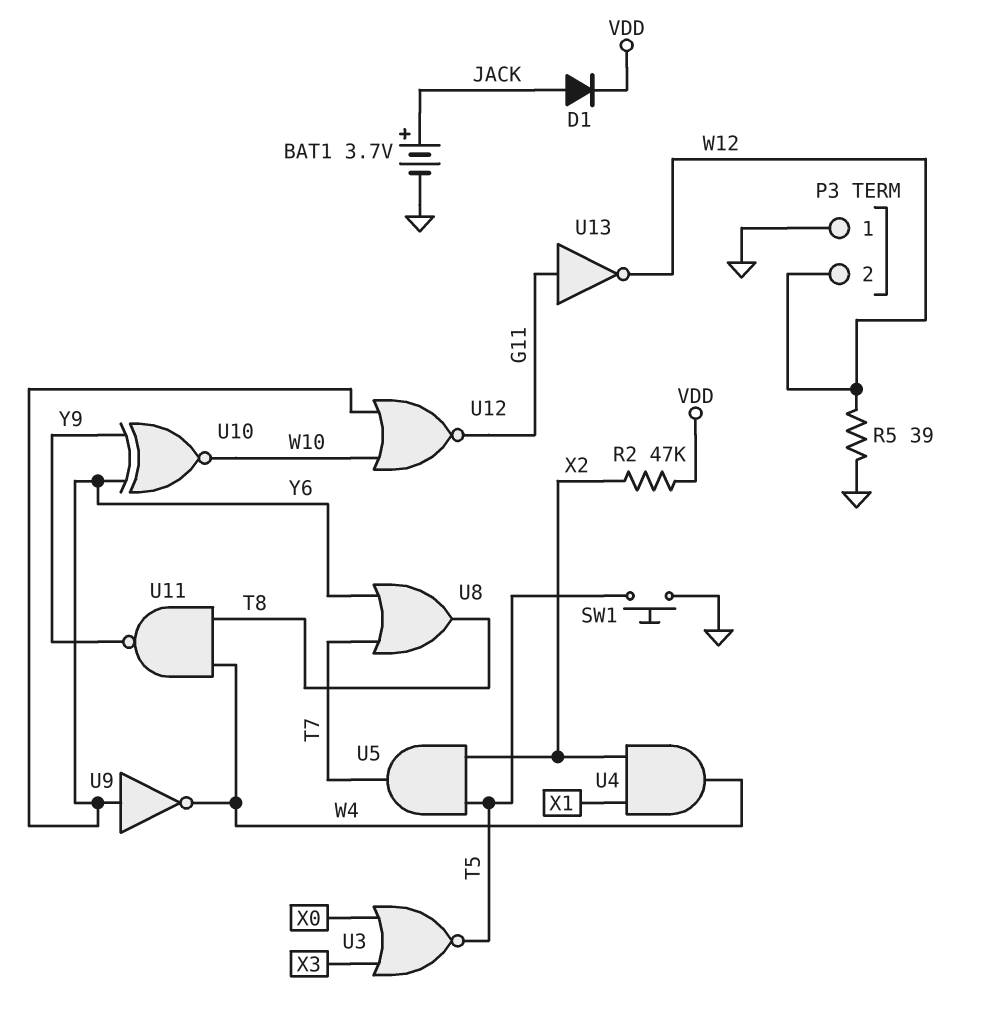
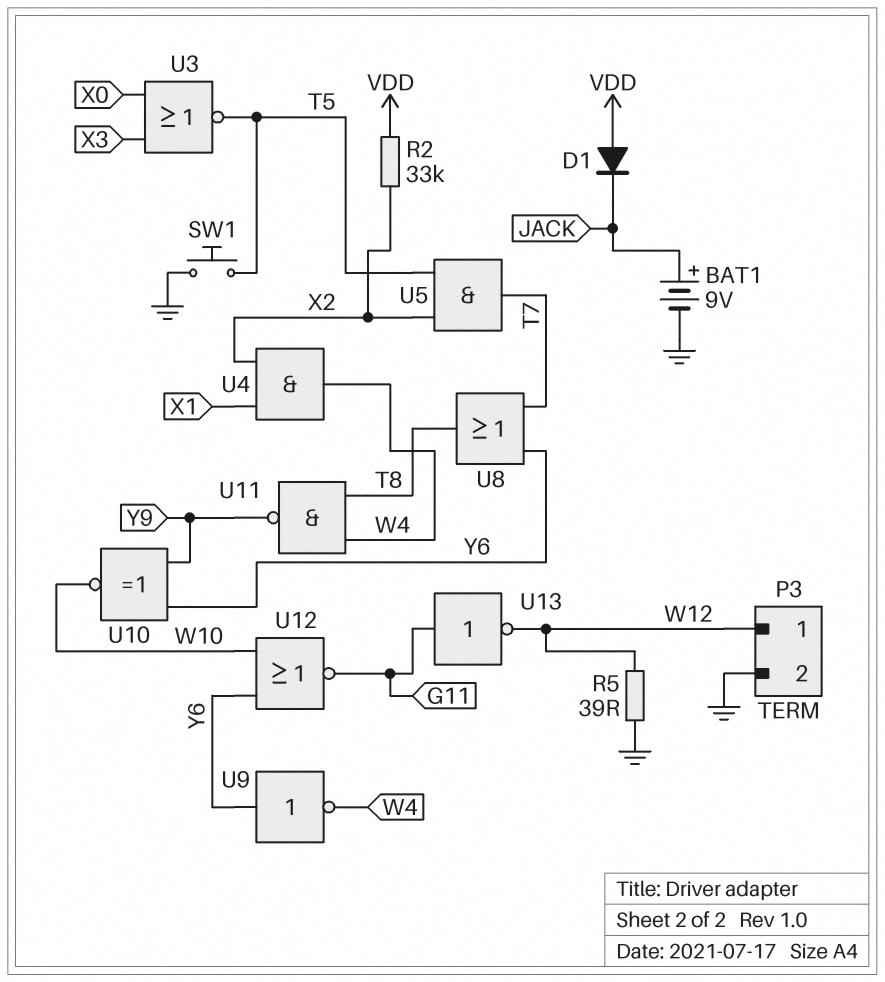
BAT1: 3.7V (plus JACK, minus GND) -> 9V (plus JACK, minus GND)
D1: diode (A JACK, K VDD) -> diode (A VDD, K JACK)
P3 pin 1: GND -> W12
P3 pin 2: W12 -> GND
R2: 47k (VDD, X2) -> 33k (VDD, X2)

